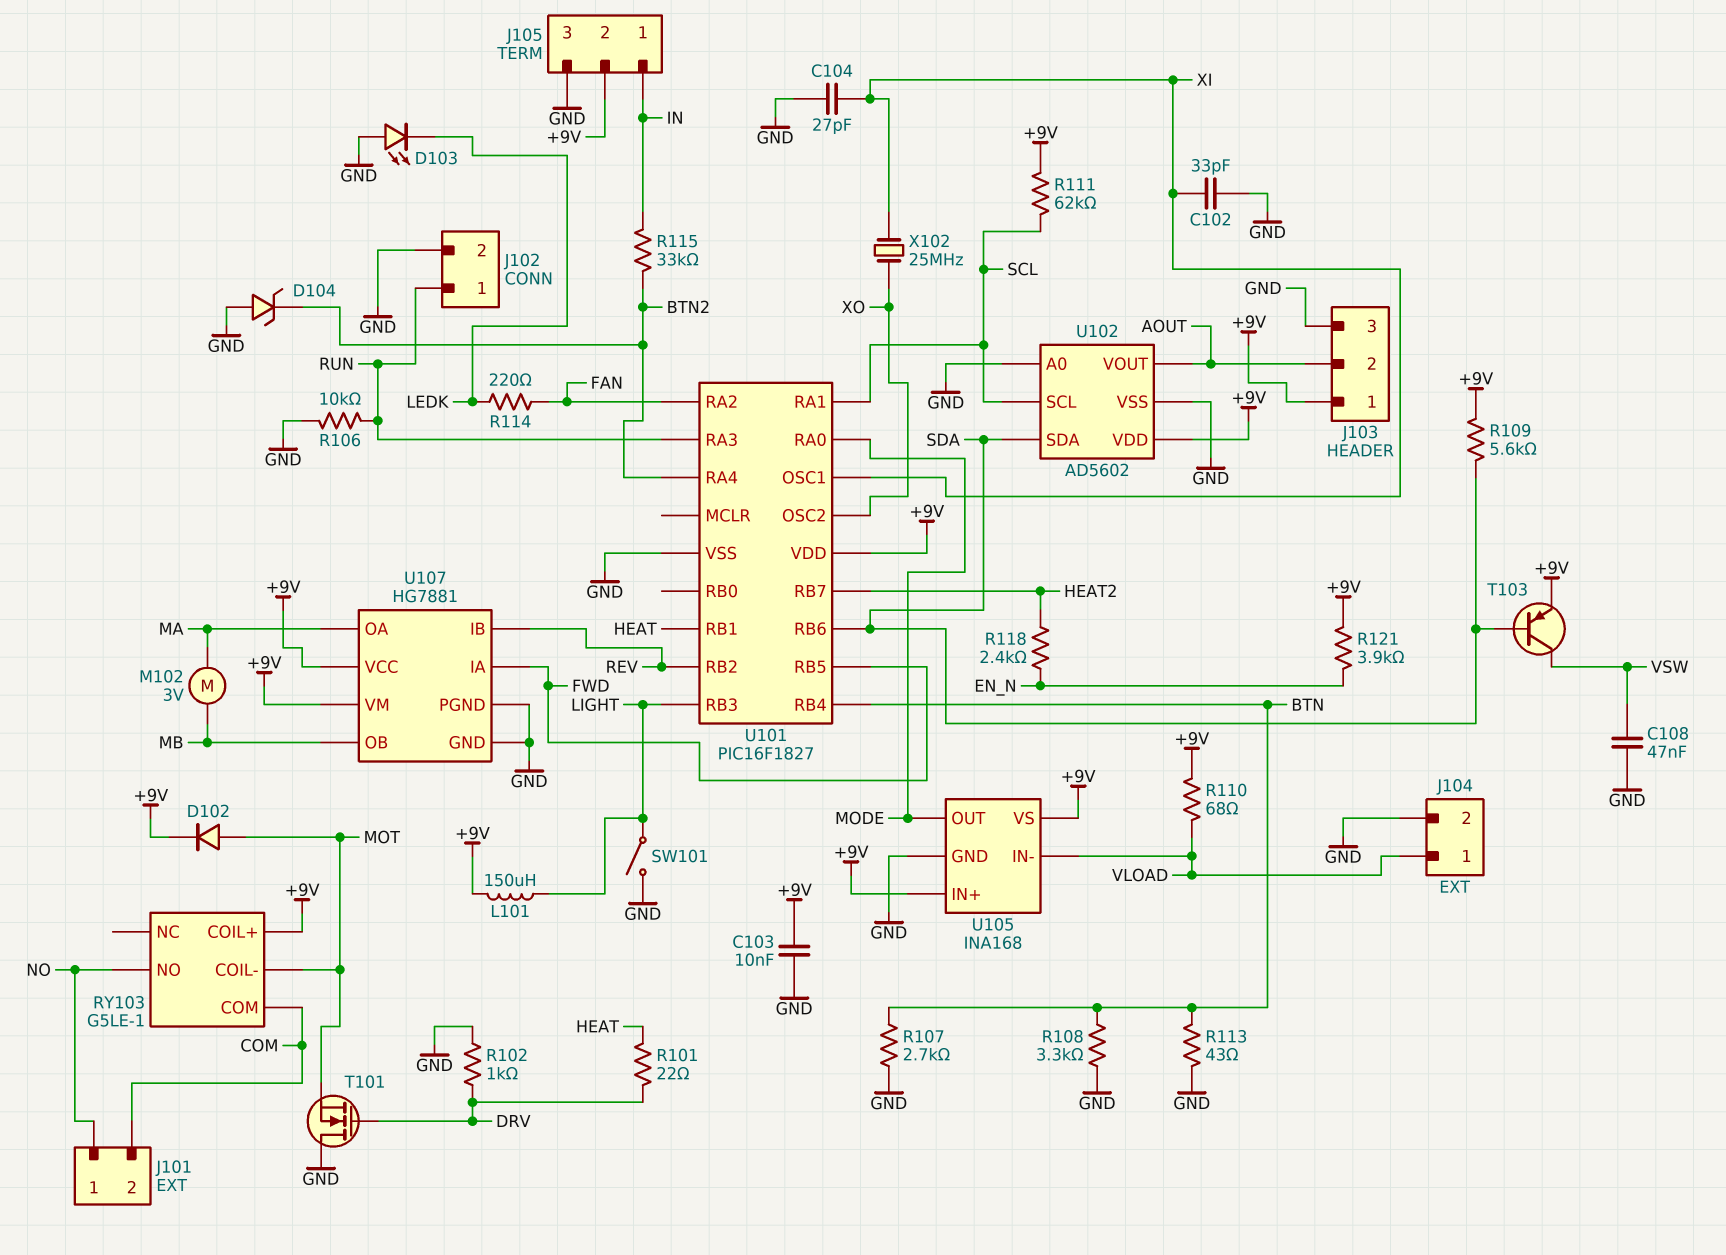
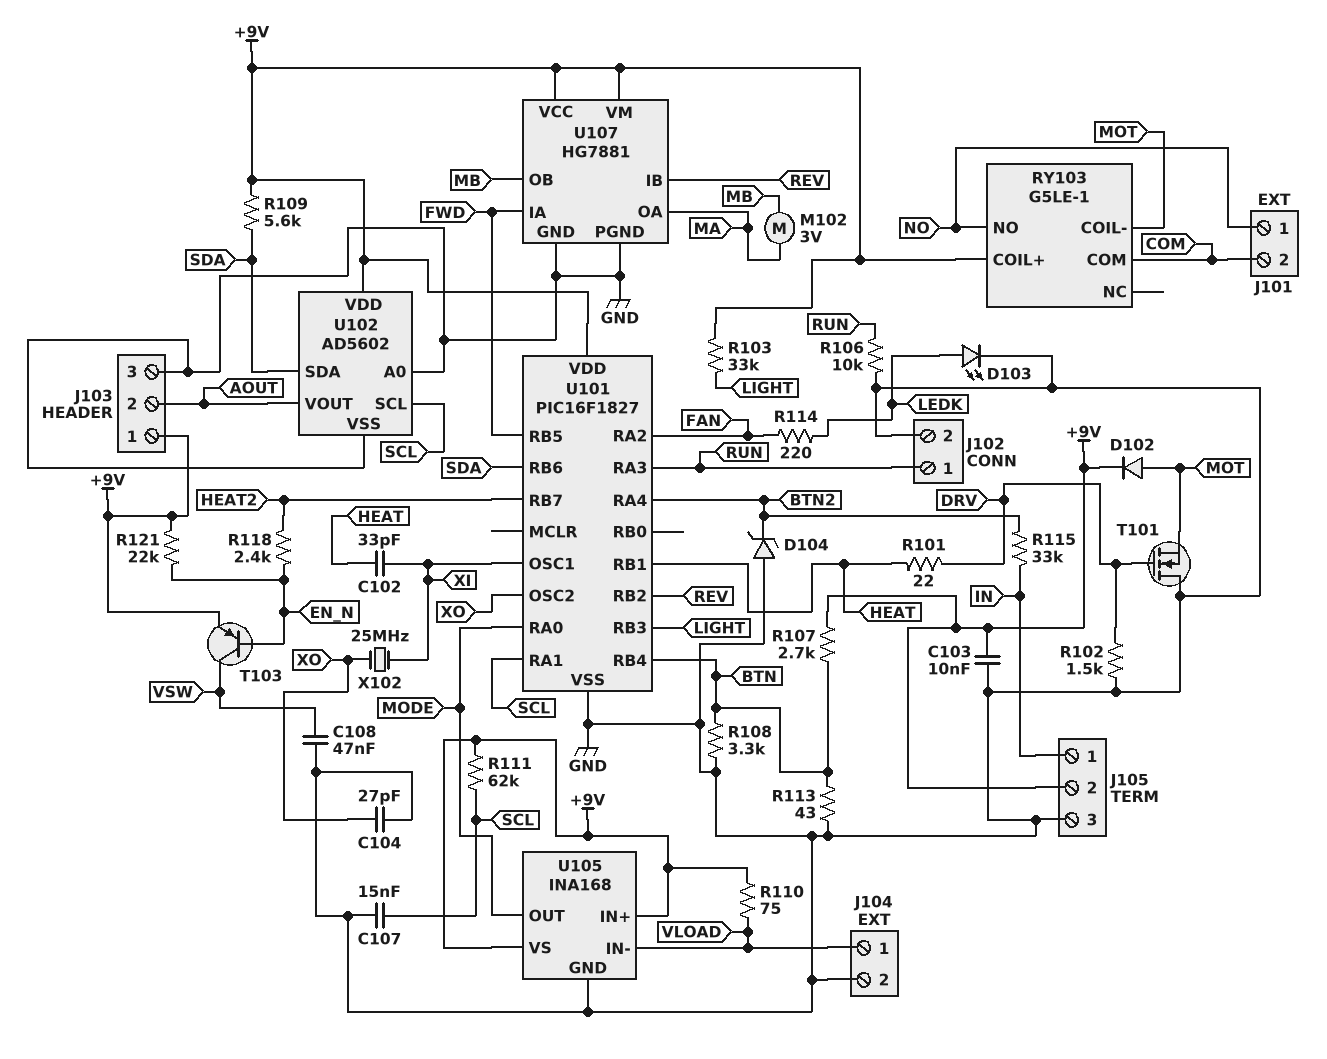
C102: 33pF (GND, XI) -> 33pF (HEAT, XI)
C104: 27pF (GND, XI) -> 27pF (GND, XO)
C107: none -> 15nF (GND, SCL)
D103: LED (A GND, K LEDK) -> LED (A LEDK, K GND)
L101: 150uH (+9V, LIGHT) -> none
R102: 1k (DRV, GND) -> 1.5k (DRV, GND)
R103: none -> 33k (+9V, LIGHT)
R107: 2.7k (BTN, GND) -> 2.7k (+9V, BTN)
R110: 68 (+9V, VLOAD) -> 75 (+9V, VLOAD)
R121: 3.9k (+9V, EN_N) -> 22k (+9V, EN_N)
SW101: switch (GND, LIGHT) -> none
T103: PNP (B SDA, C VSW, E +9V) -> PNP (B EN_N, C VSW, E +9V)

